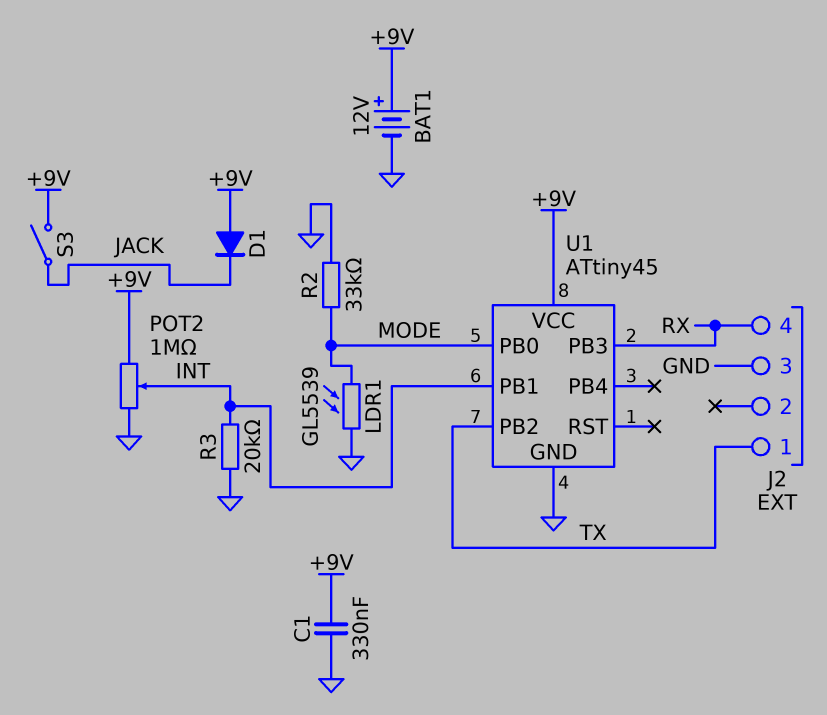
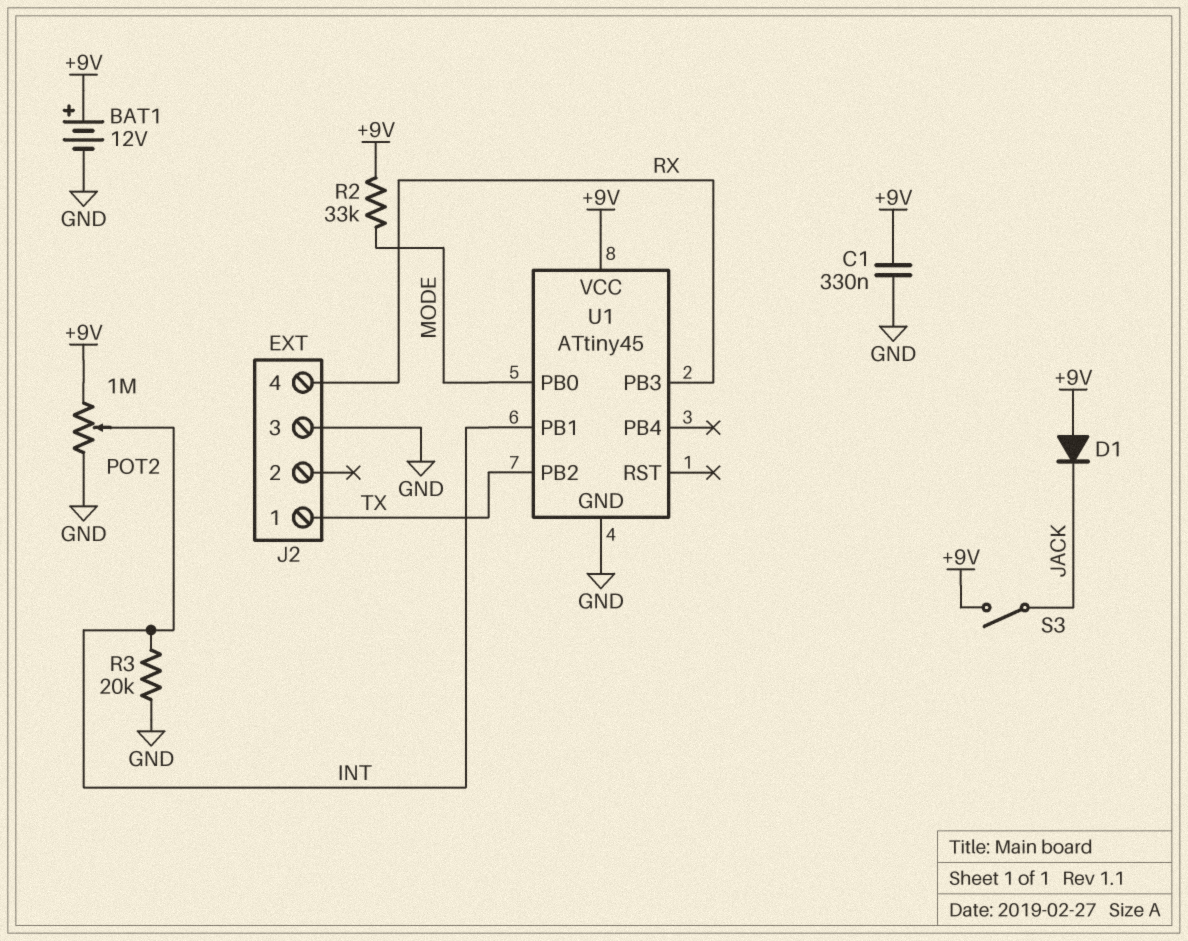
LDR1: GL5539 (GND, MODE) -> none
R2: 33k (GND, MODE) -> 33k (+9V, MODE)

